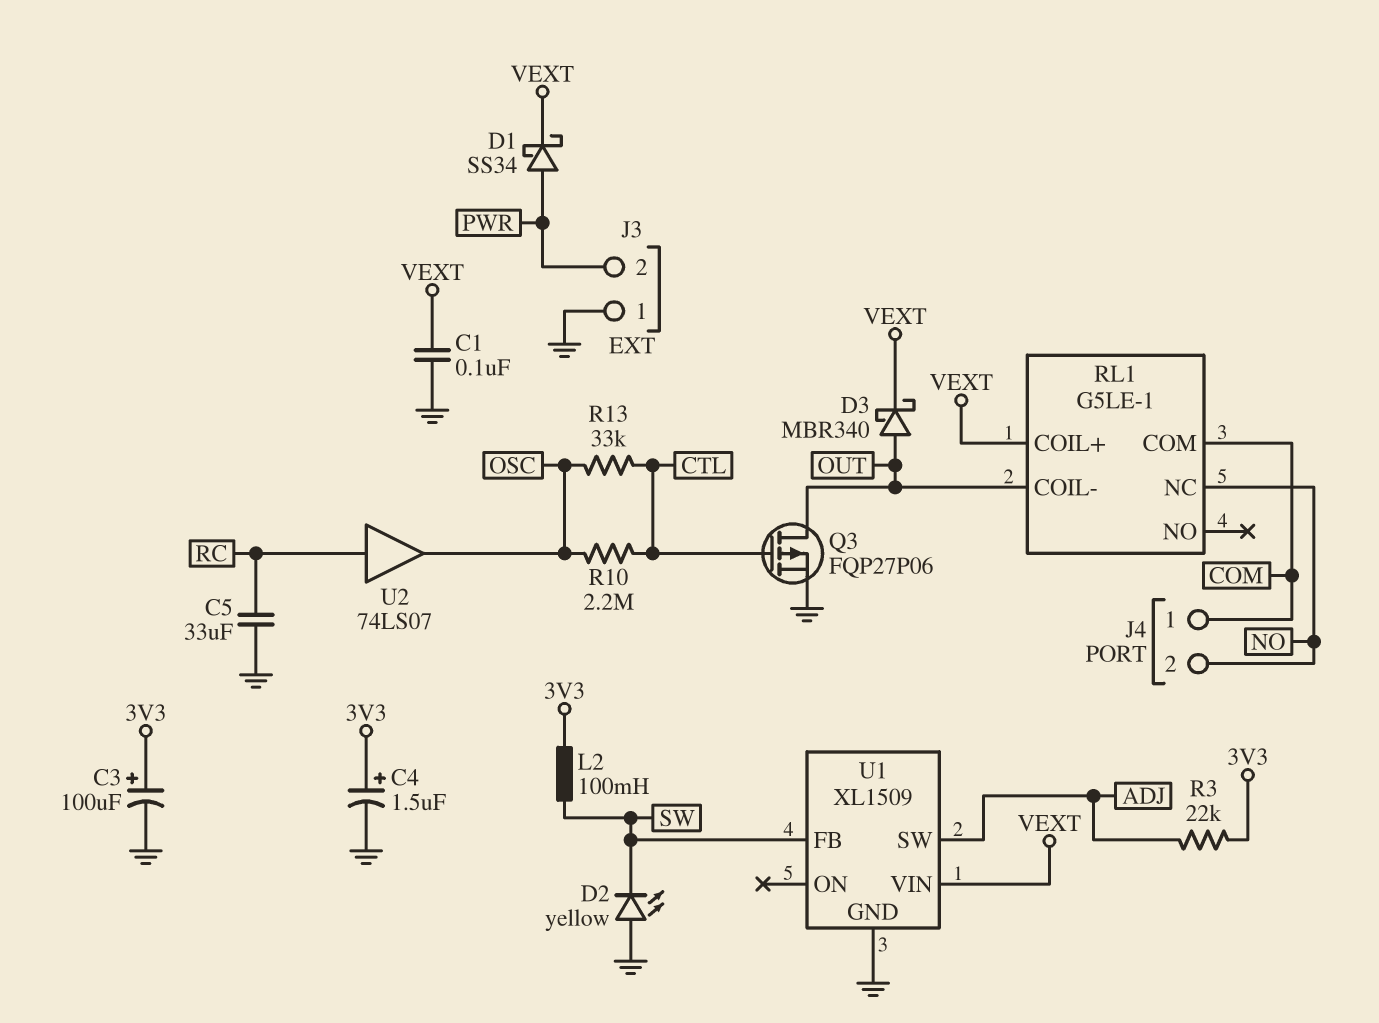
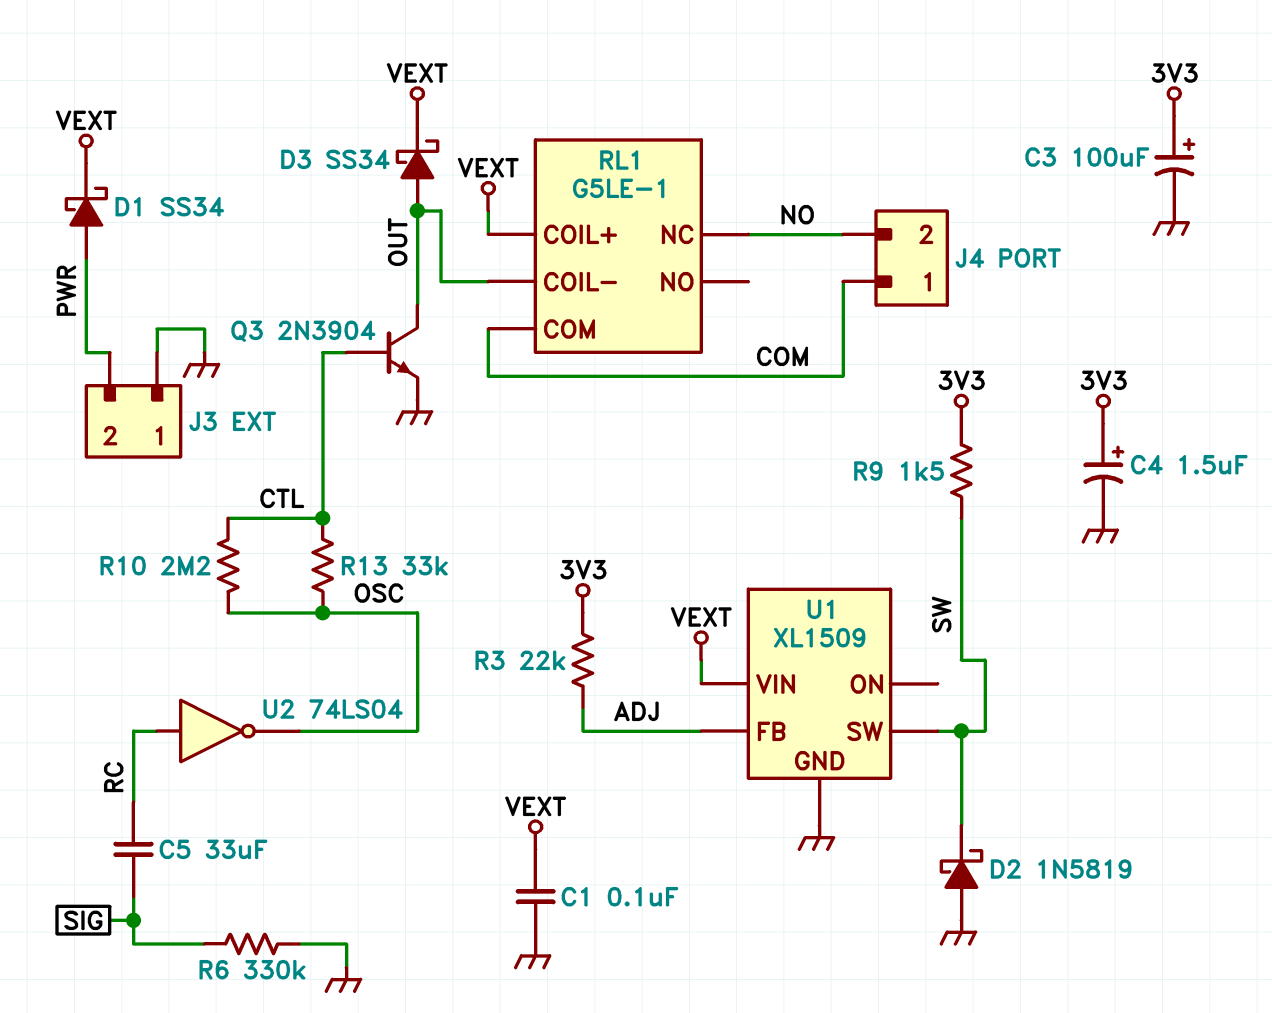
C5: 33uF (GND, RC) -> 33uF (RC, SIG)
D2: LED yellow (A GND, K SW) -> schottky 1N5819 (A GND, K SW)
D3: schottky MBR340 (A OUT, K VEXT) -> schottky SS34 (A OUT, K VEXT)
L2: 100mH (3V3, SW) -> none
Q3: PMOS FQP27P06 (G CTL, D OUT, S GND) -> NPN 2N3904 (B CTL, C OUT, E GND)
R6: none -> 330k (GND, SIG)
R9: none -> 1.5k (3V3, SW)
U1 pin FB: SW -> ADJ
U1 pin SW: ADJ -> SW
U2: buffer 74LS07 (in RC, out OSC) -> NOT 74LS04 (in RC, out OSC)

